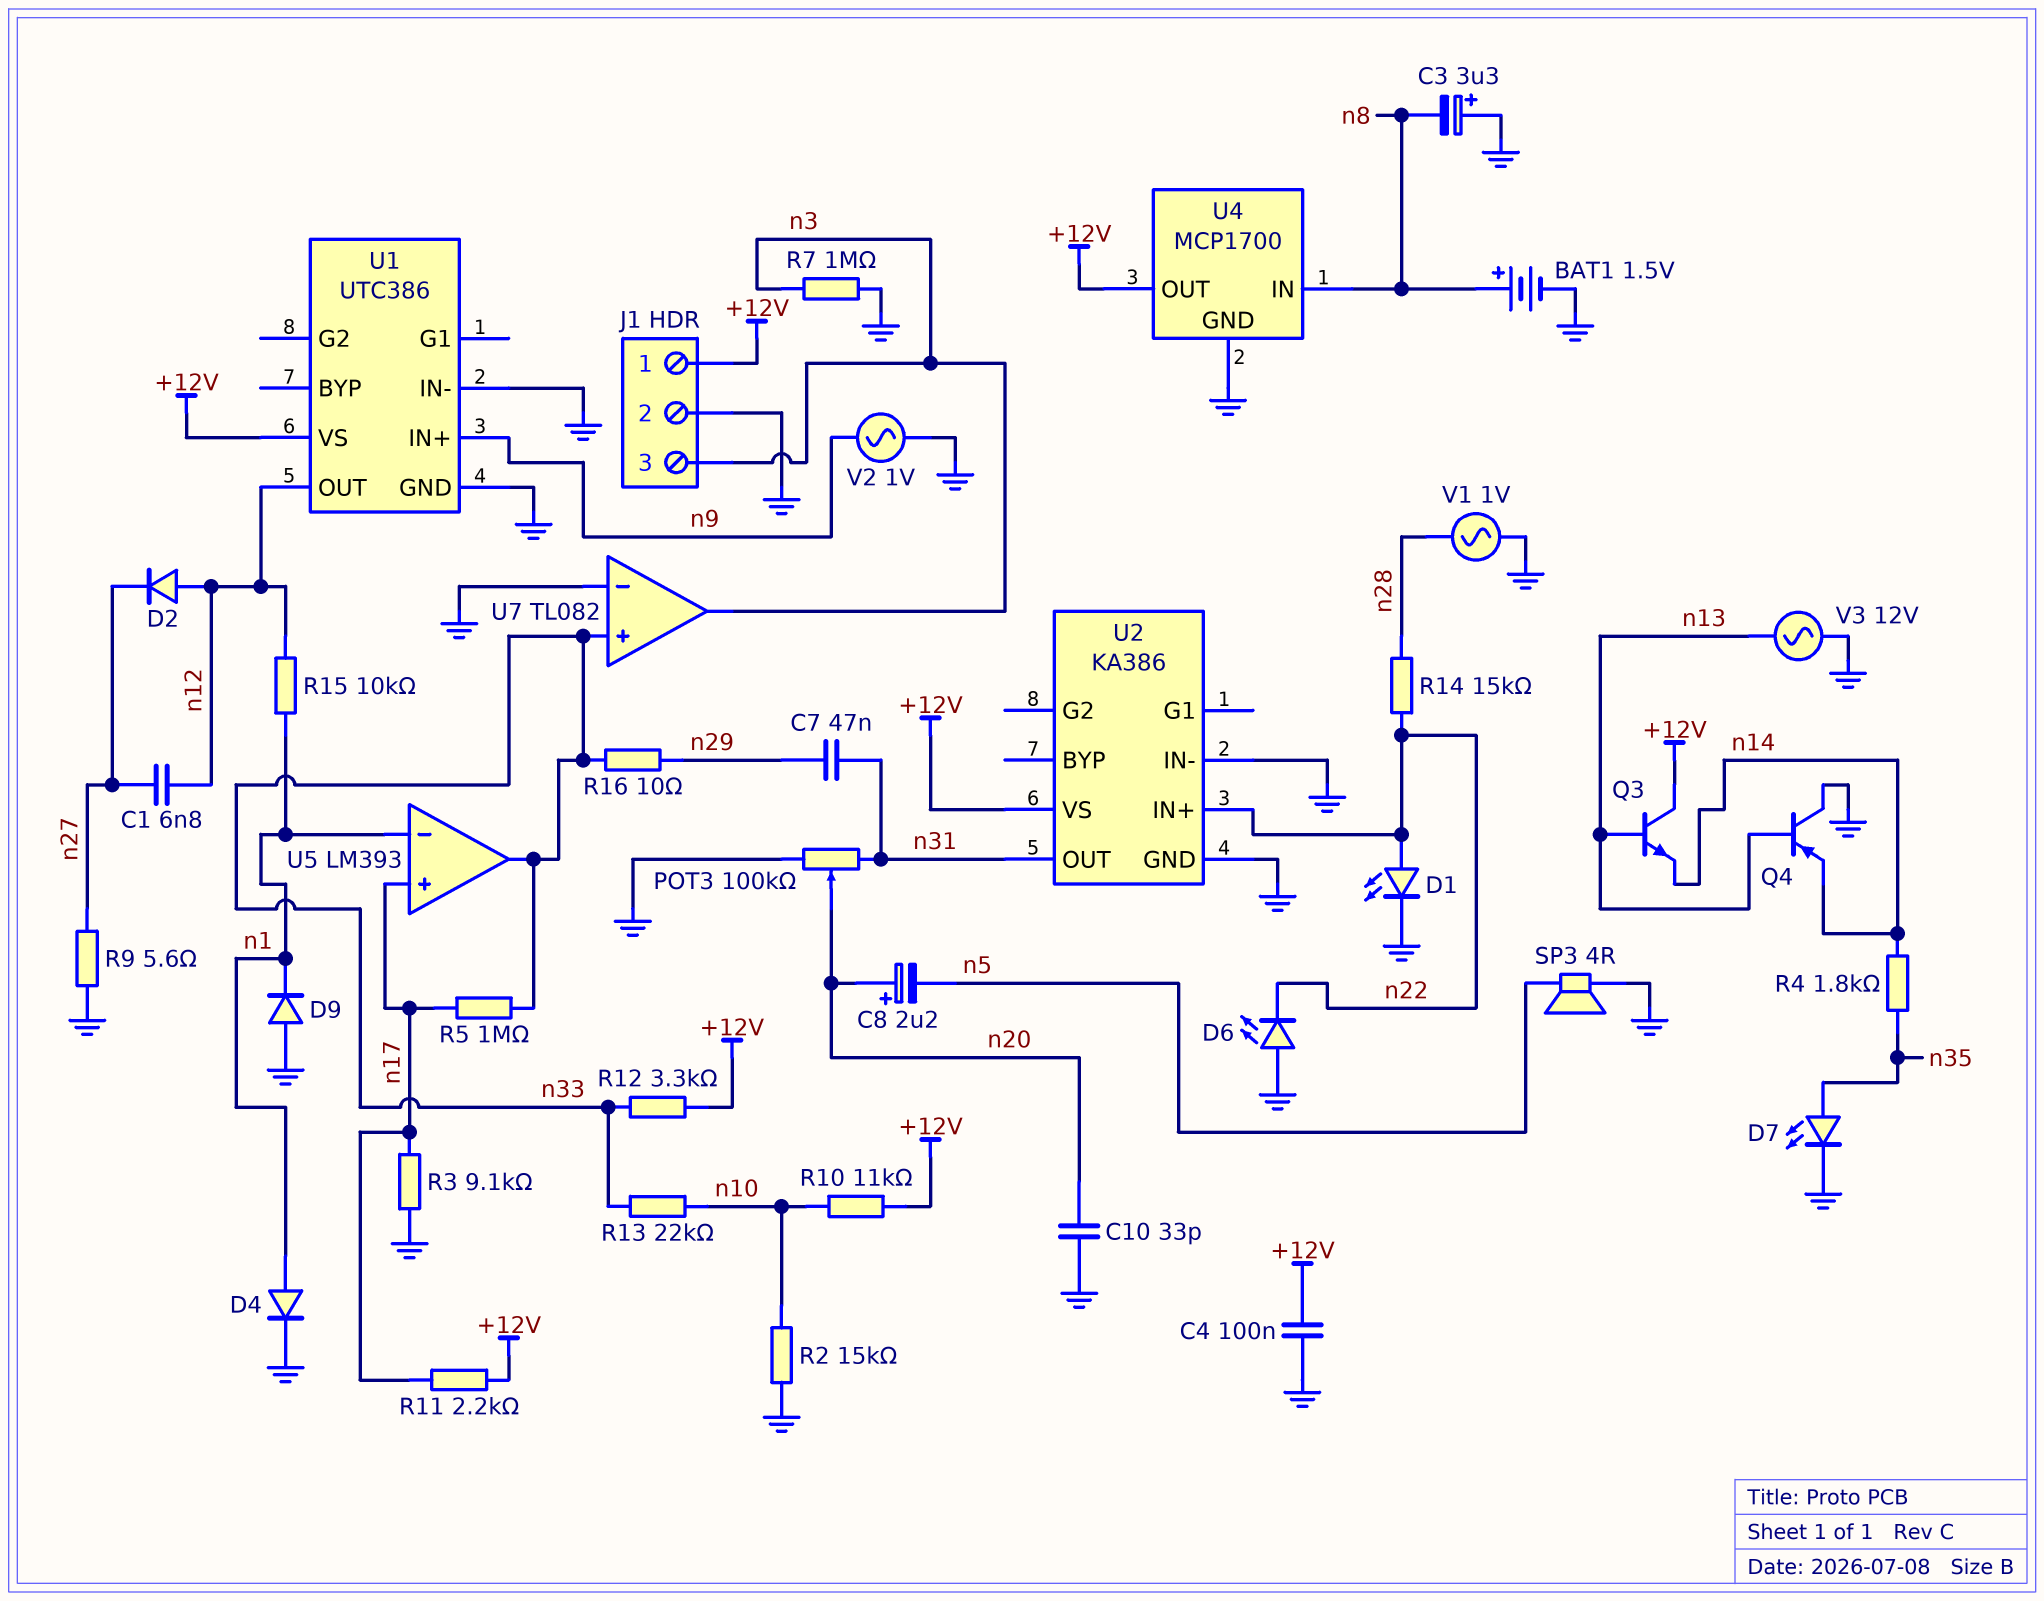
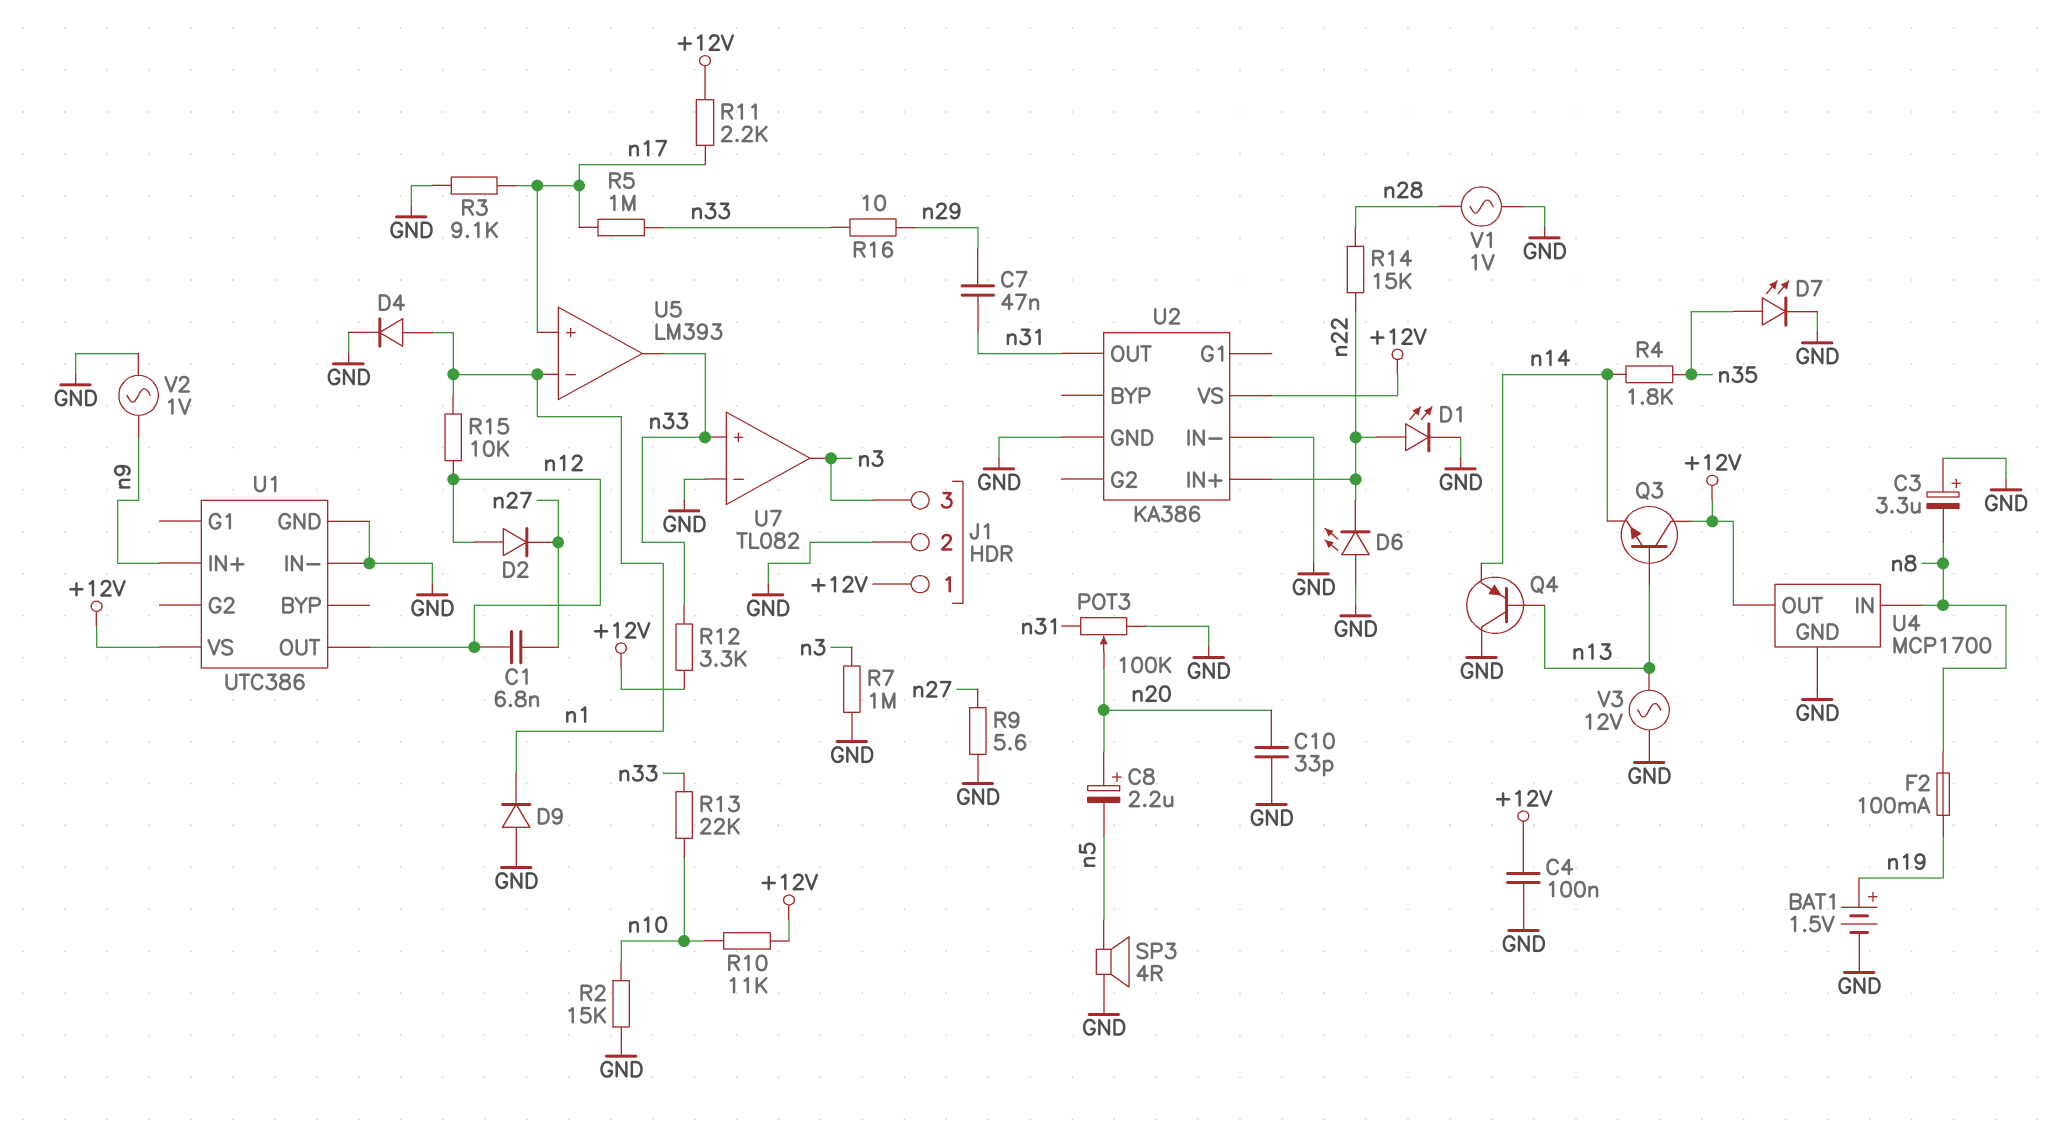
BAT1: 1.5V (plus n8, minus GND) -> 1.5V (plus n19, minus GND)
F2: none -> 100mA (n8, n19)

